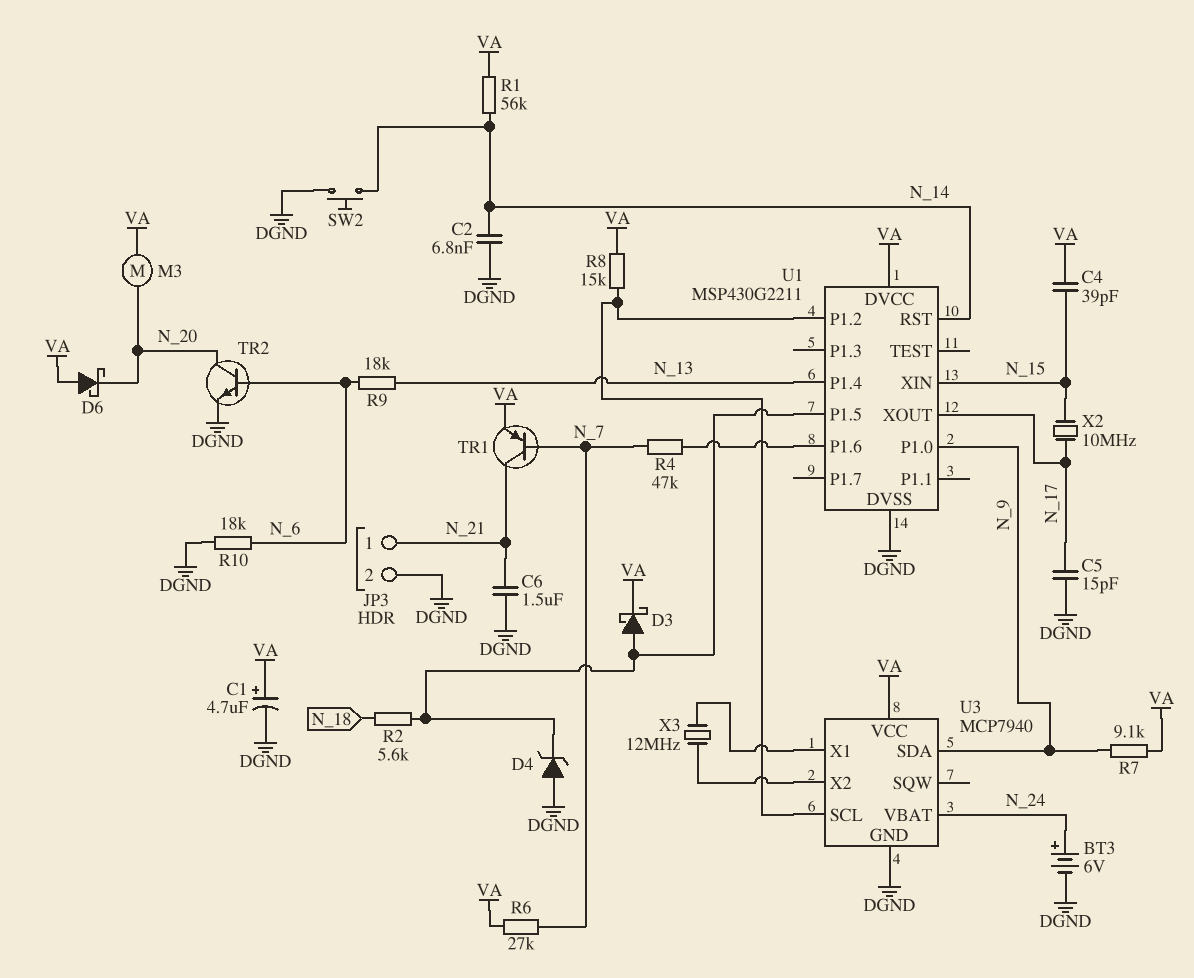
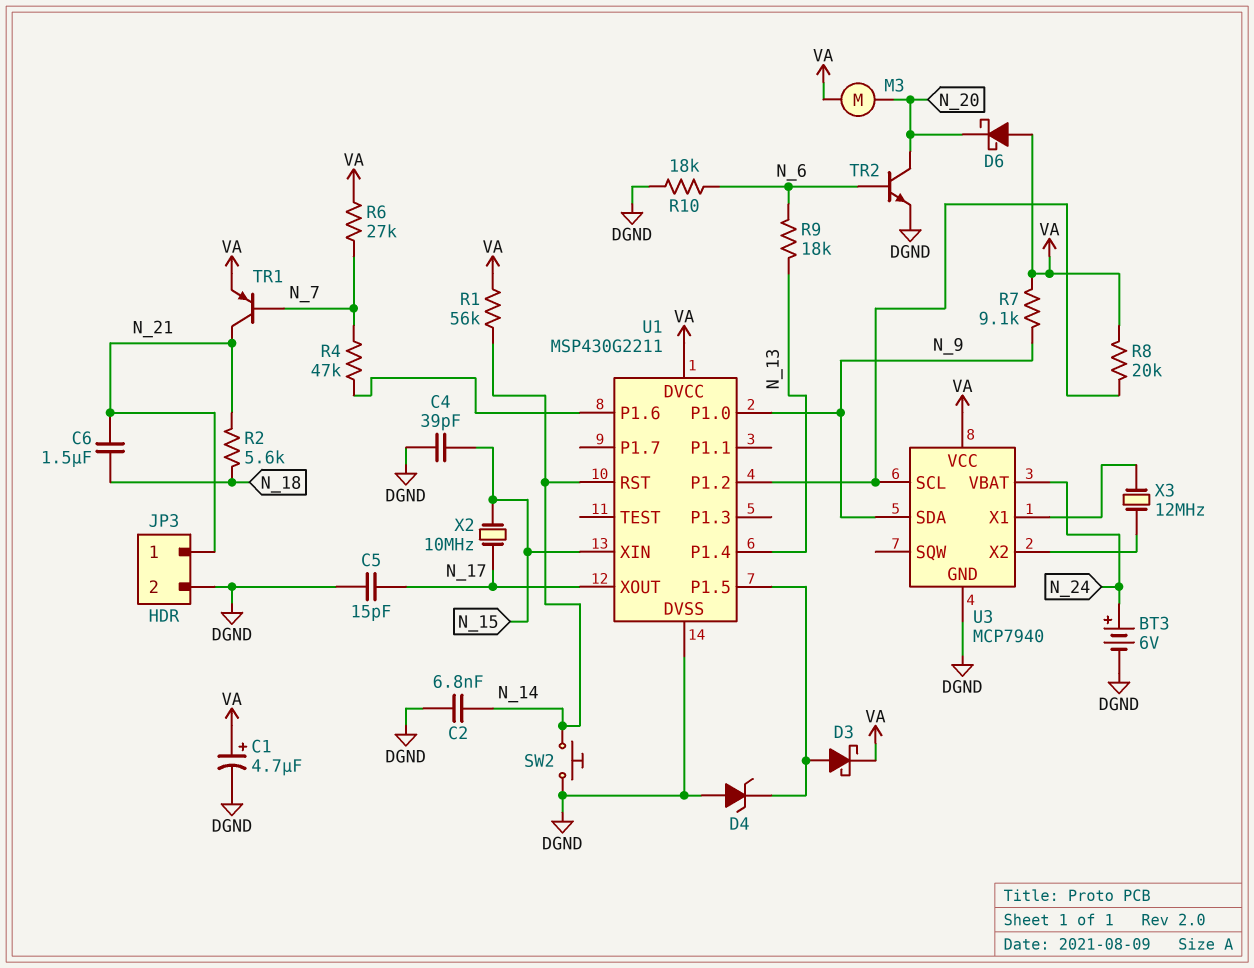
C4: 39pF (N_15, VA) -> 39pF (DGND, N_15)
C6: 1.5uF (DGND, N_21) -> 1.5uF (N_18, N_21)
R2: 5.6k (N_18, U1/P1.5) -> 5.6k (N_18, N_21)
R8: 15k (U1/P1.2, VA) -> 20k (U1/P1.2, VA)

